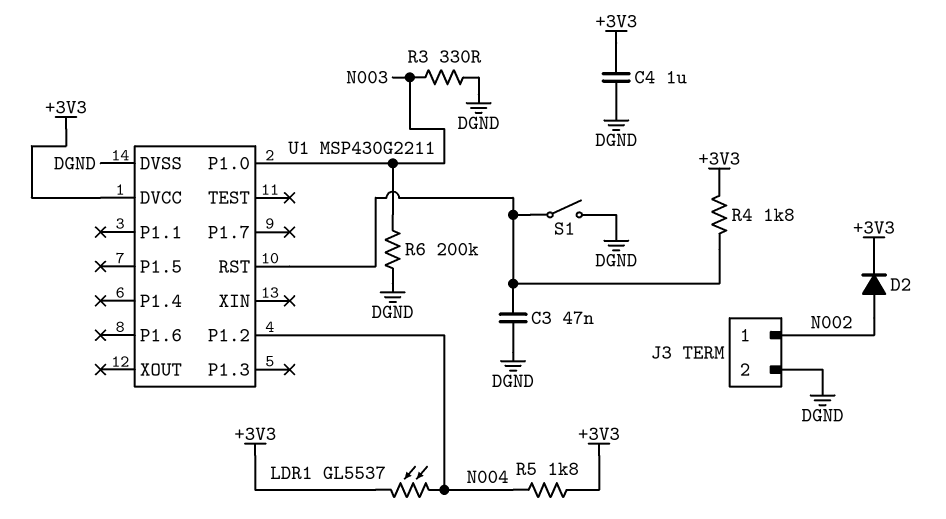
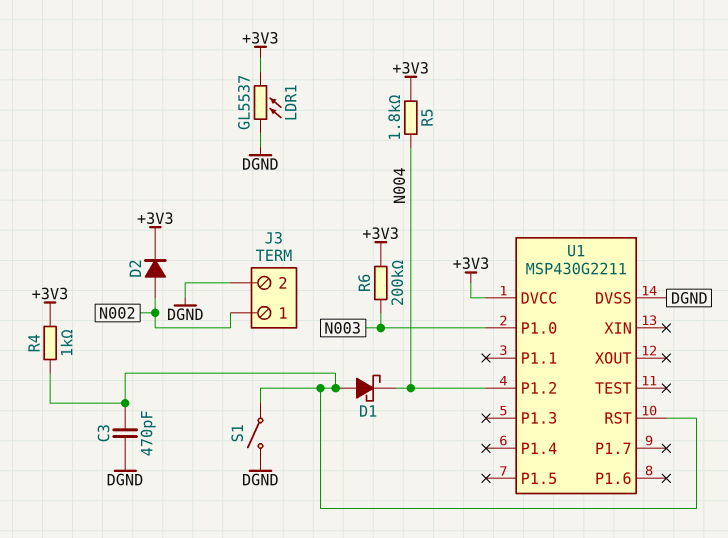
C3: 47nF (DGND, U1/RST) -> 470pF (DGND, U1/RST)
C4: 1uF (+3V3, DGND) -> none
D1: none -> schottky (A U1/RST, K N004)
LDR1: GL5537 (+3V3, N004) -> GL5537 (+3V3, DGND)
R3: 330 (DGND, N003) -> none
R4: 1.8k (+3V3, U1/RST) -> 1k (+3V3, U1/RST)
R6: 200k (DGND, N003) -> 200k (+3V3, N003)

